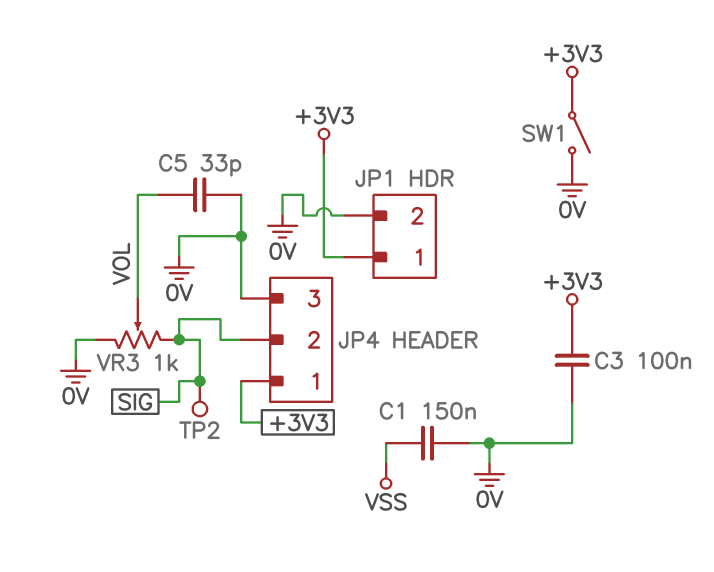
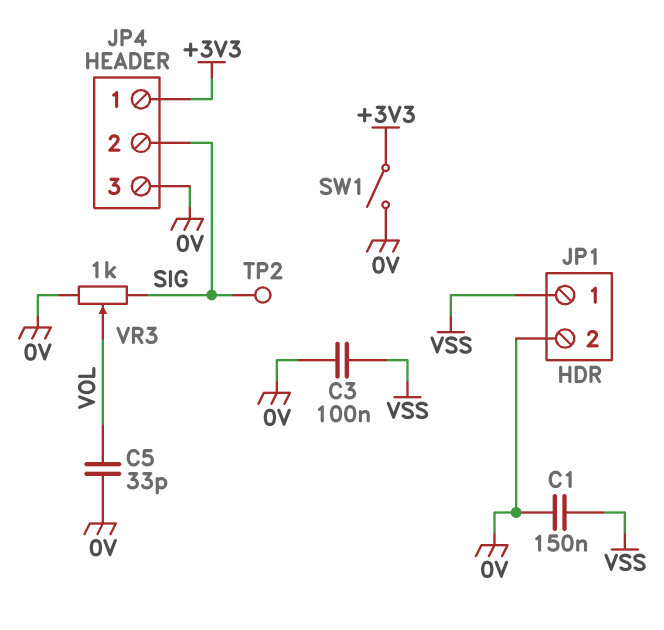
C3: 100nF (+3V3, 0V) -> 100nF (0V, VSS)
JP1 pin 1: +3V3 -> VSS

